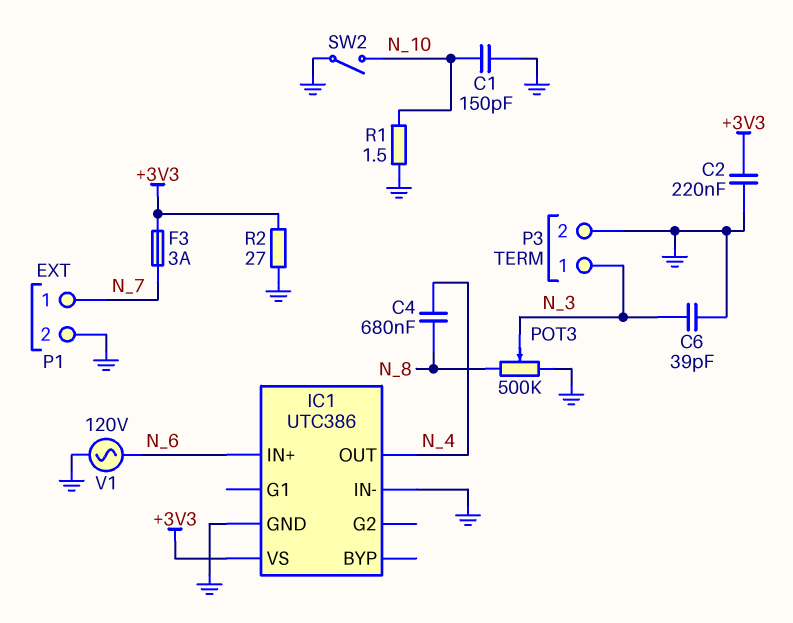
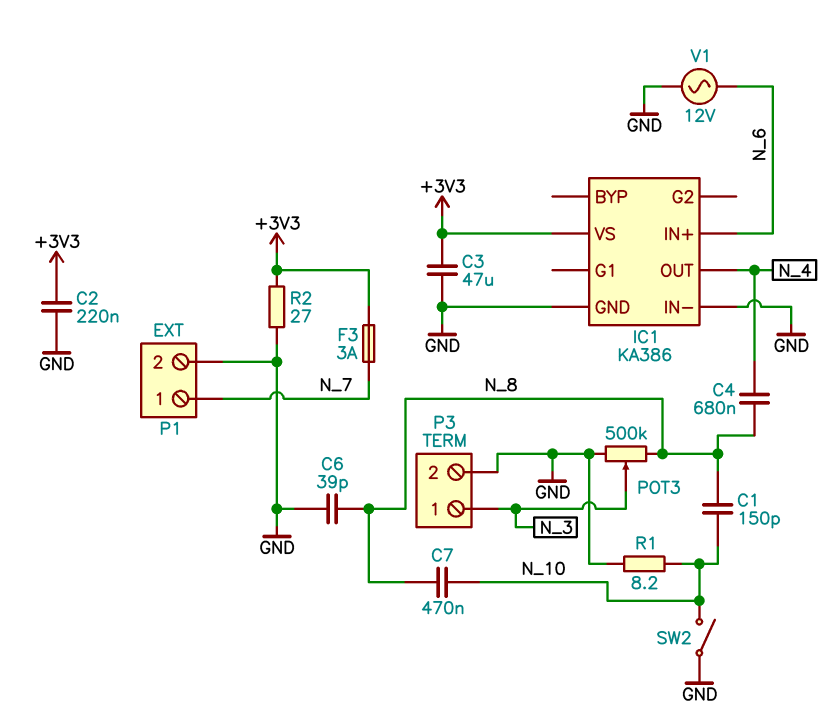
C1: 150pF (GND, N_10) -> 150pF (N_8, N_10)
C3: none -> 47uF (+3V3, GND)
C6: 39pF (GND, N_3) -> 39pF (GND, N_8)
C7: none -> 470nF (N_8, N_10)
IC1: UTC386 -> KA386
R1: 1.5 (GND, N_10) -> 8.2 (GND, N_10)
V1: AC 120V (GND, N_6) -> AC 12V (GND, N_6)

